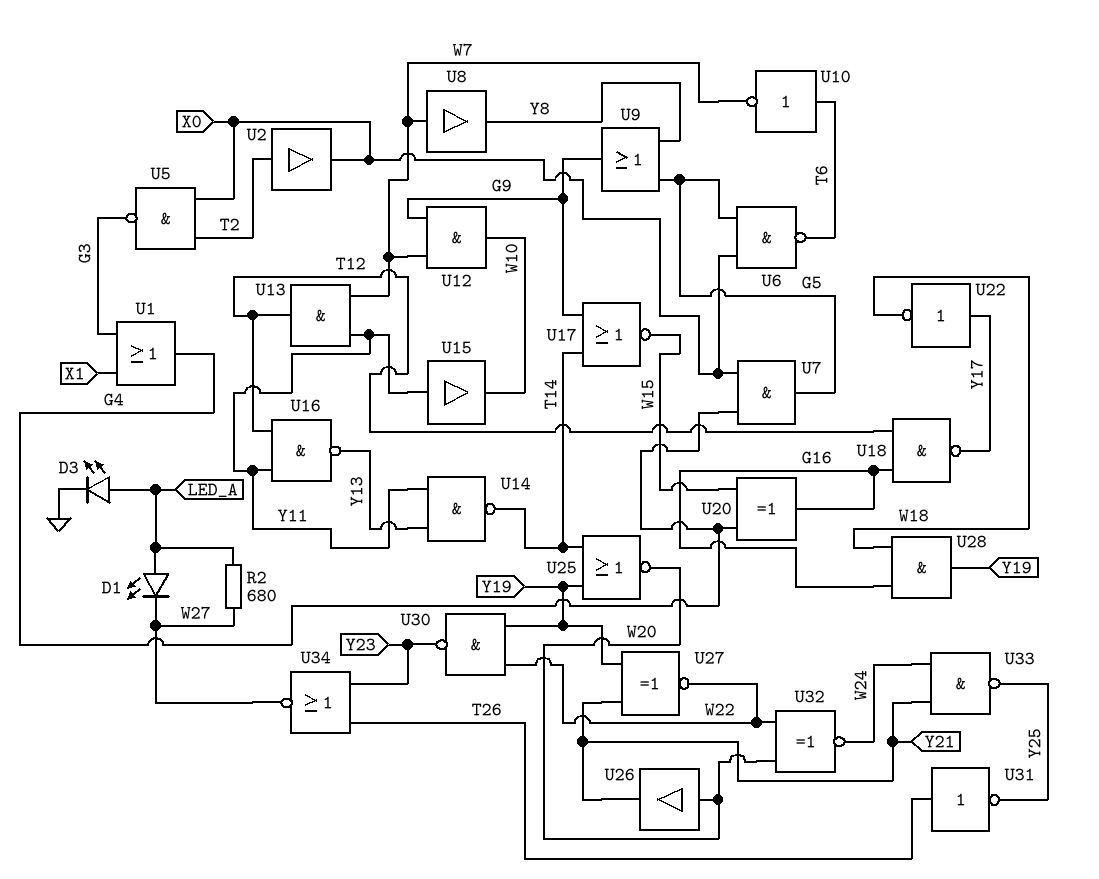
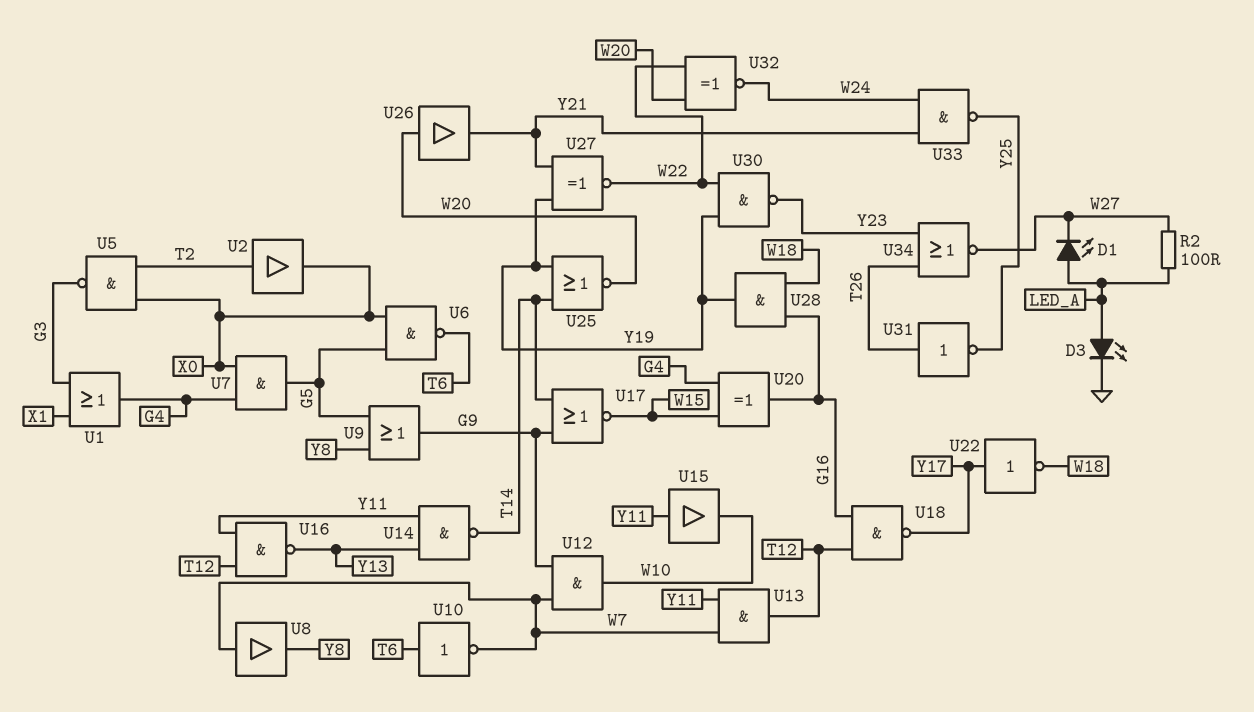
R2: 680 (LED_A, W27) -> 100 (LED_A, W27)

